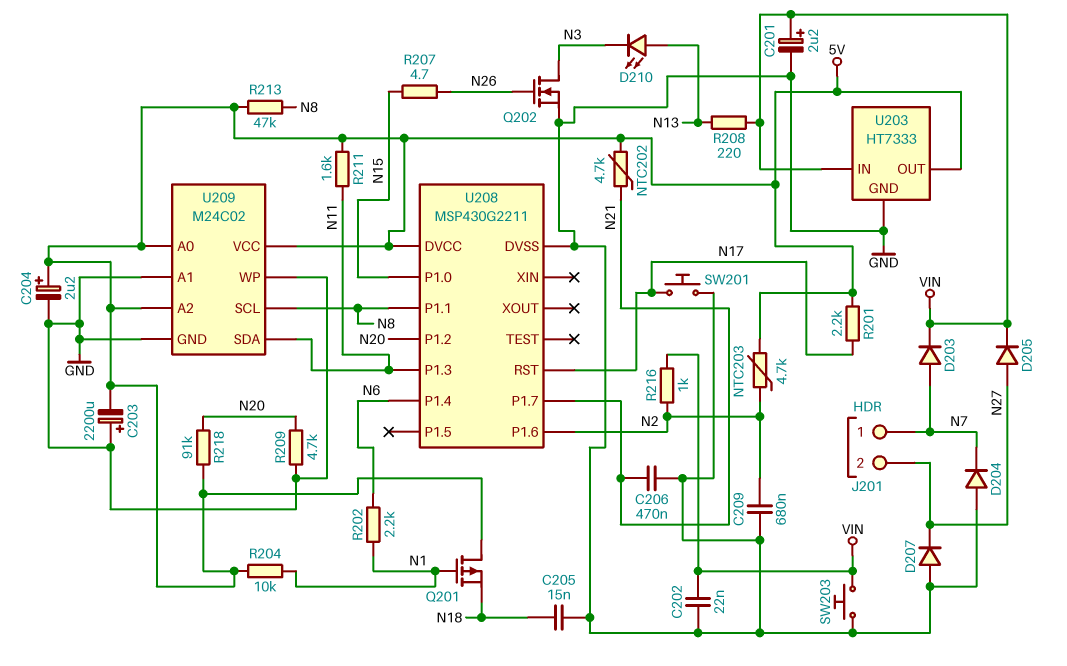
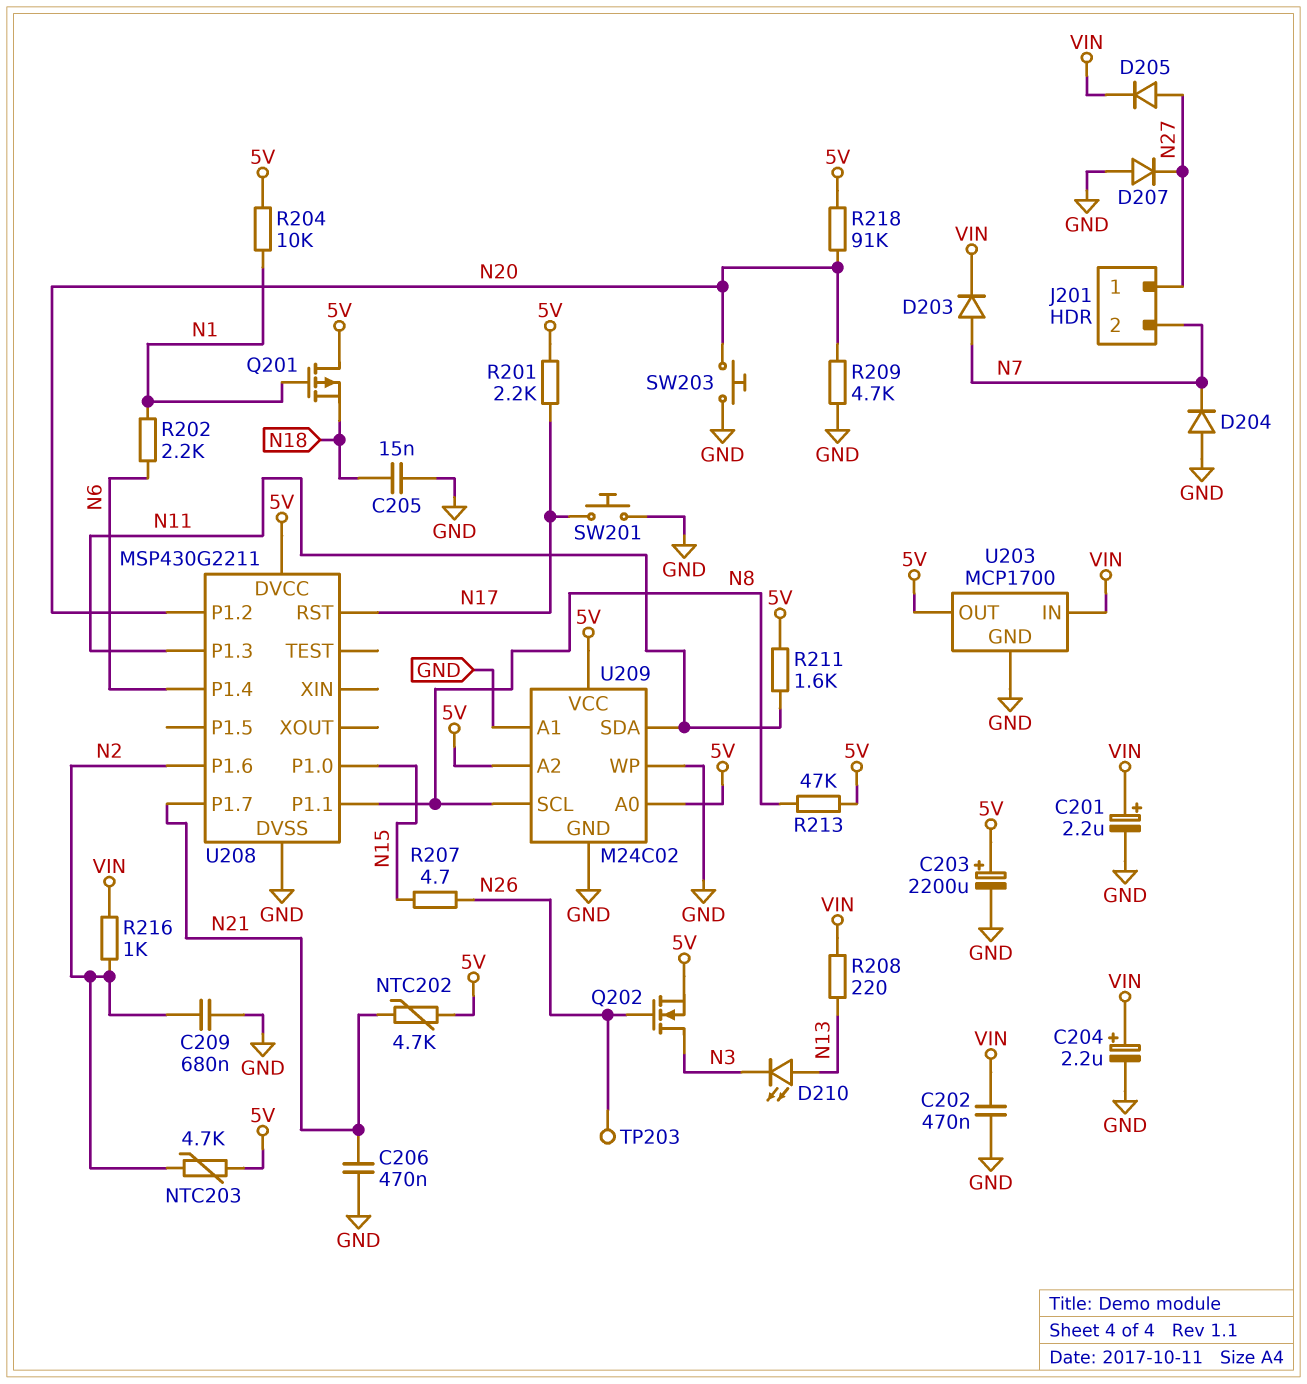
C202: 22nF (GND, VIN) -> 470nF (GND, VIN)
C203: 2200uF (plus GND, minus 5V) -> 2200uF (plus 5V, minus GND)
C204: 2.2uF (plus 5V, minus GND) -> 2.2uF (plus VIN, minus GND)
J201 pin 1: N7 -> N27
J201 pin 2: N27 -> N7
Q202: NMOS (G N26, D N3, S GND) -> NMOS (G N26, D N3, S 5V)
SW203: button (GND, VIN) -> button (GND, N20)
TP203: none -> test point (N26)
U203: HT7333 -> MCP1700

